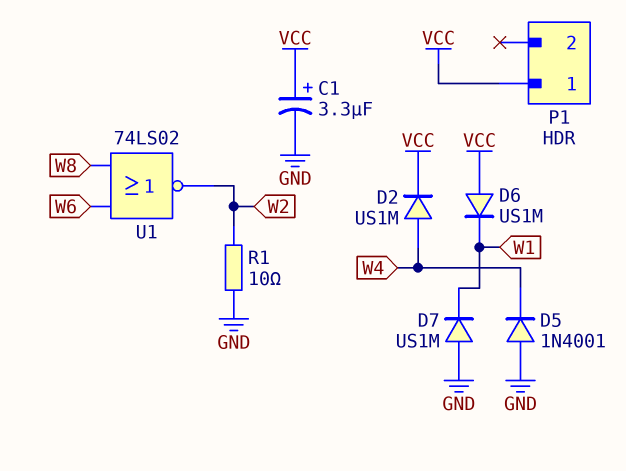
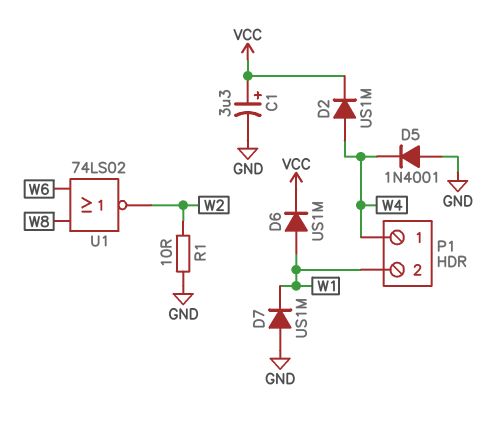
D6: diode US1M (A VCC, K W1) -> diode US1M (A W1, K VCC)
P1 pin 1: VCC -> W4
P1 pin 2: none -> W1

